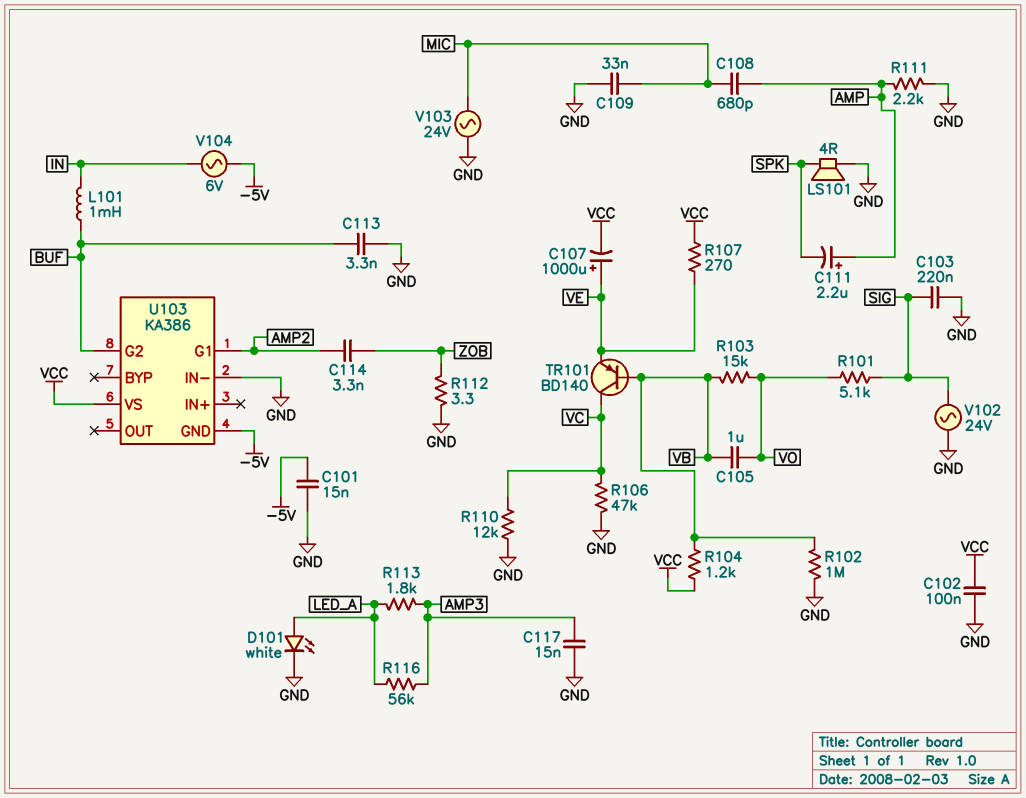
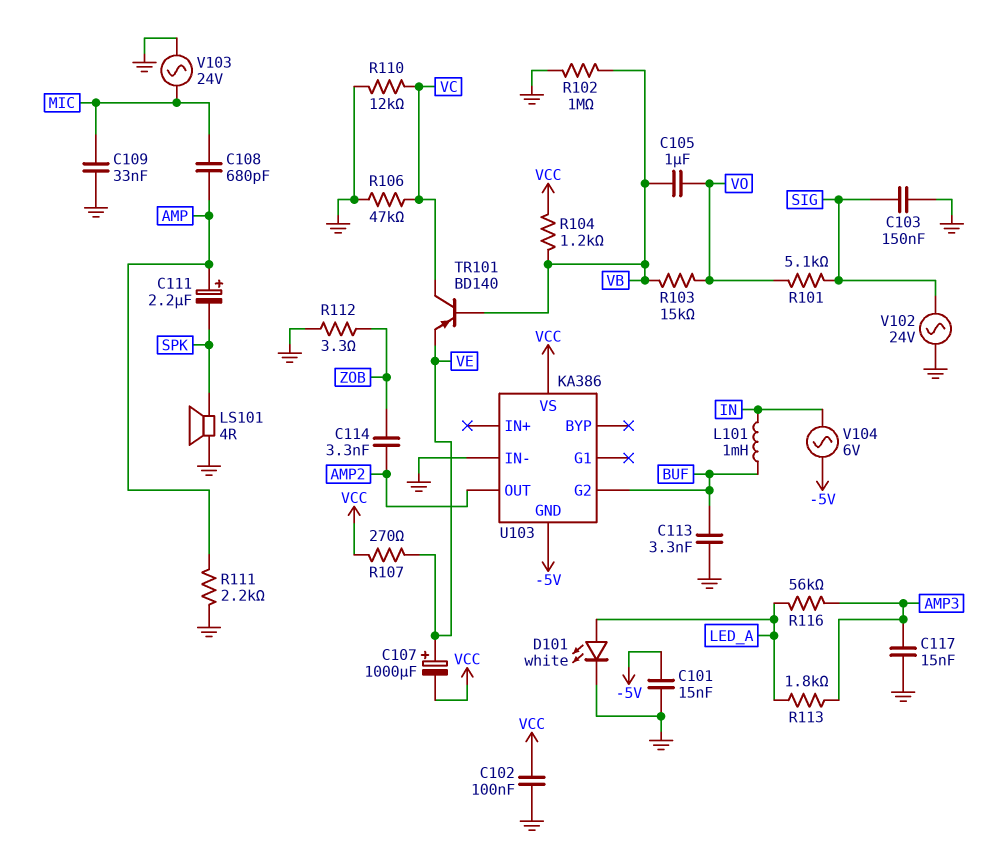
C103: 220nF (GND, SIG) -> 150nF (GND, SIG)
U103 pin G1: AMP2 -> none
U103 pin OUT: none -> AMP2

